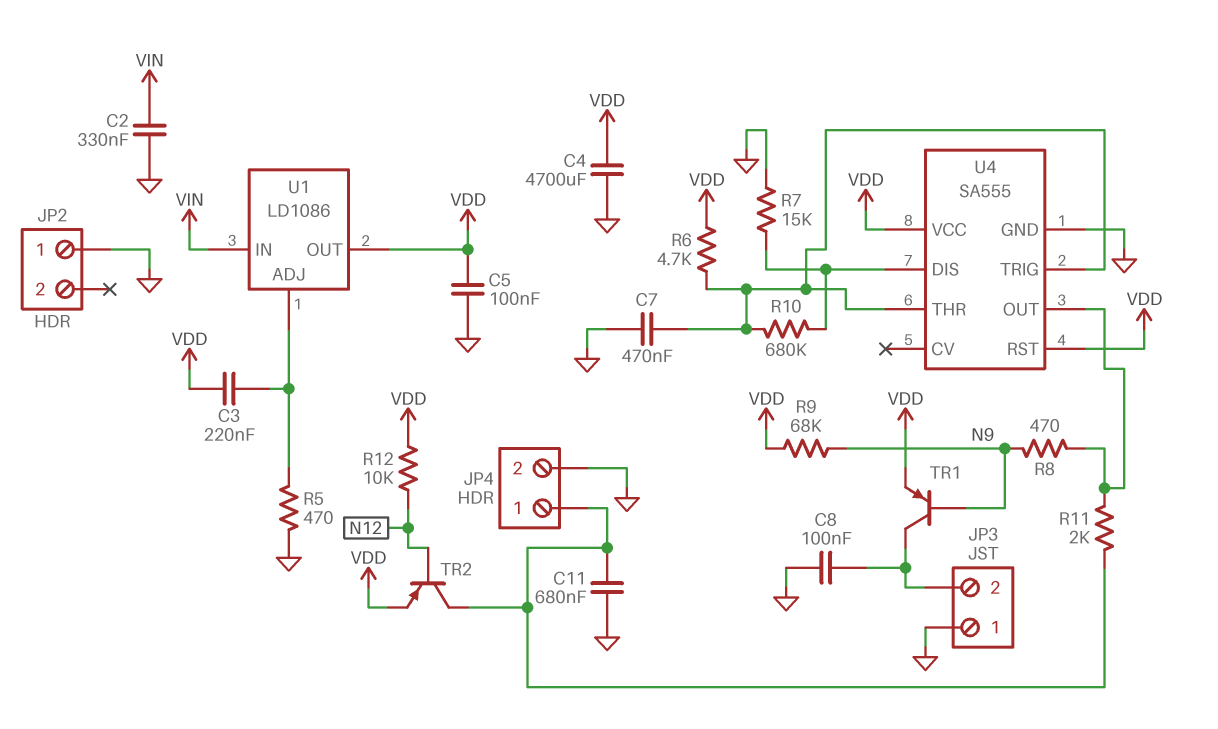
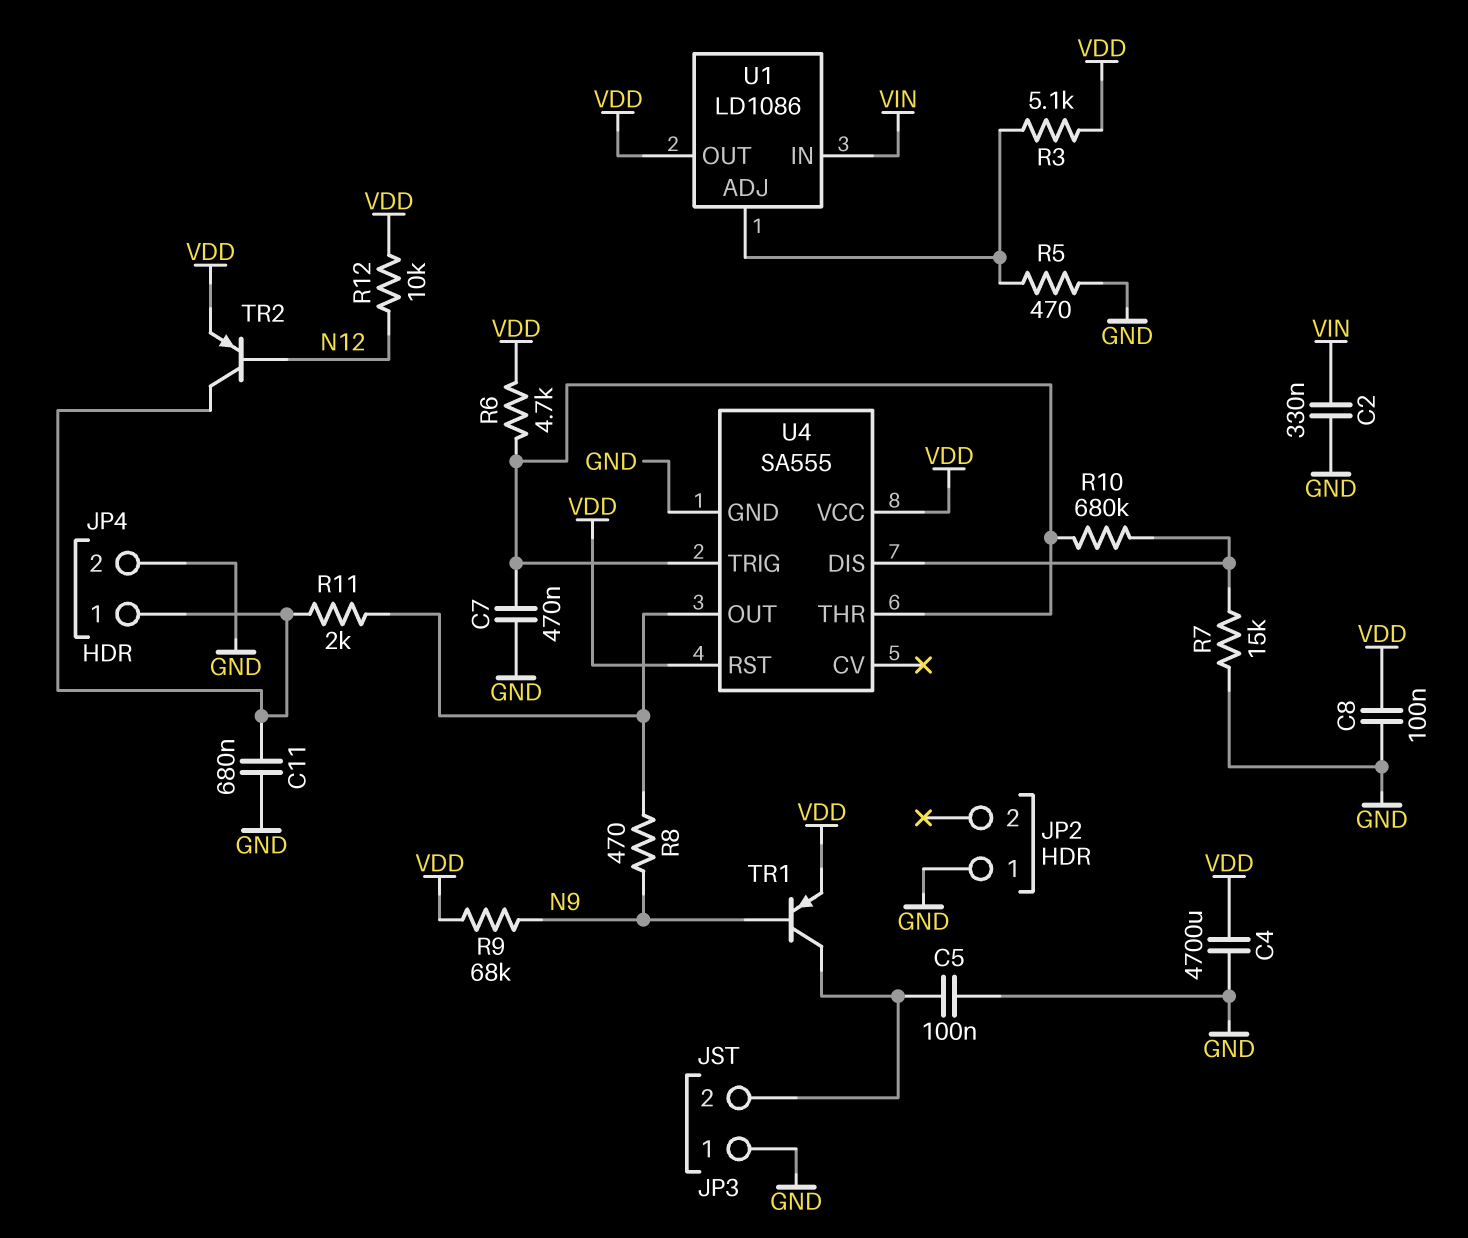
C3: 220nF (U1/ADJ, VDD) -> none
C5: 100nF (GND, VDD) -> 100nF (GND, JP3/2)
C8: 100nF (GND, JP3/2) -> 100nF (GND, VDD)
R3: none -> 5.1k (U1/ADJ, VDD)

